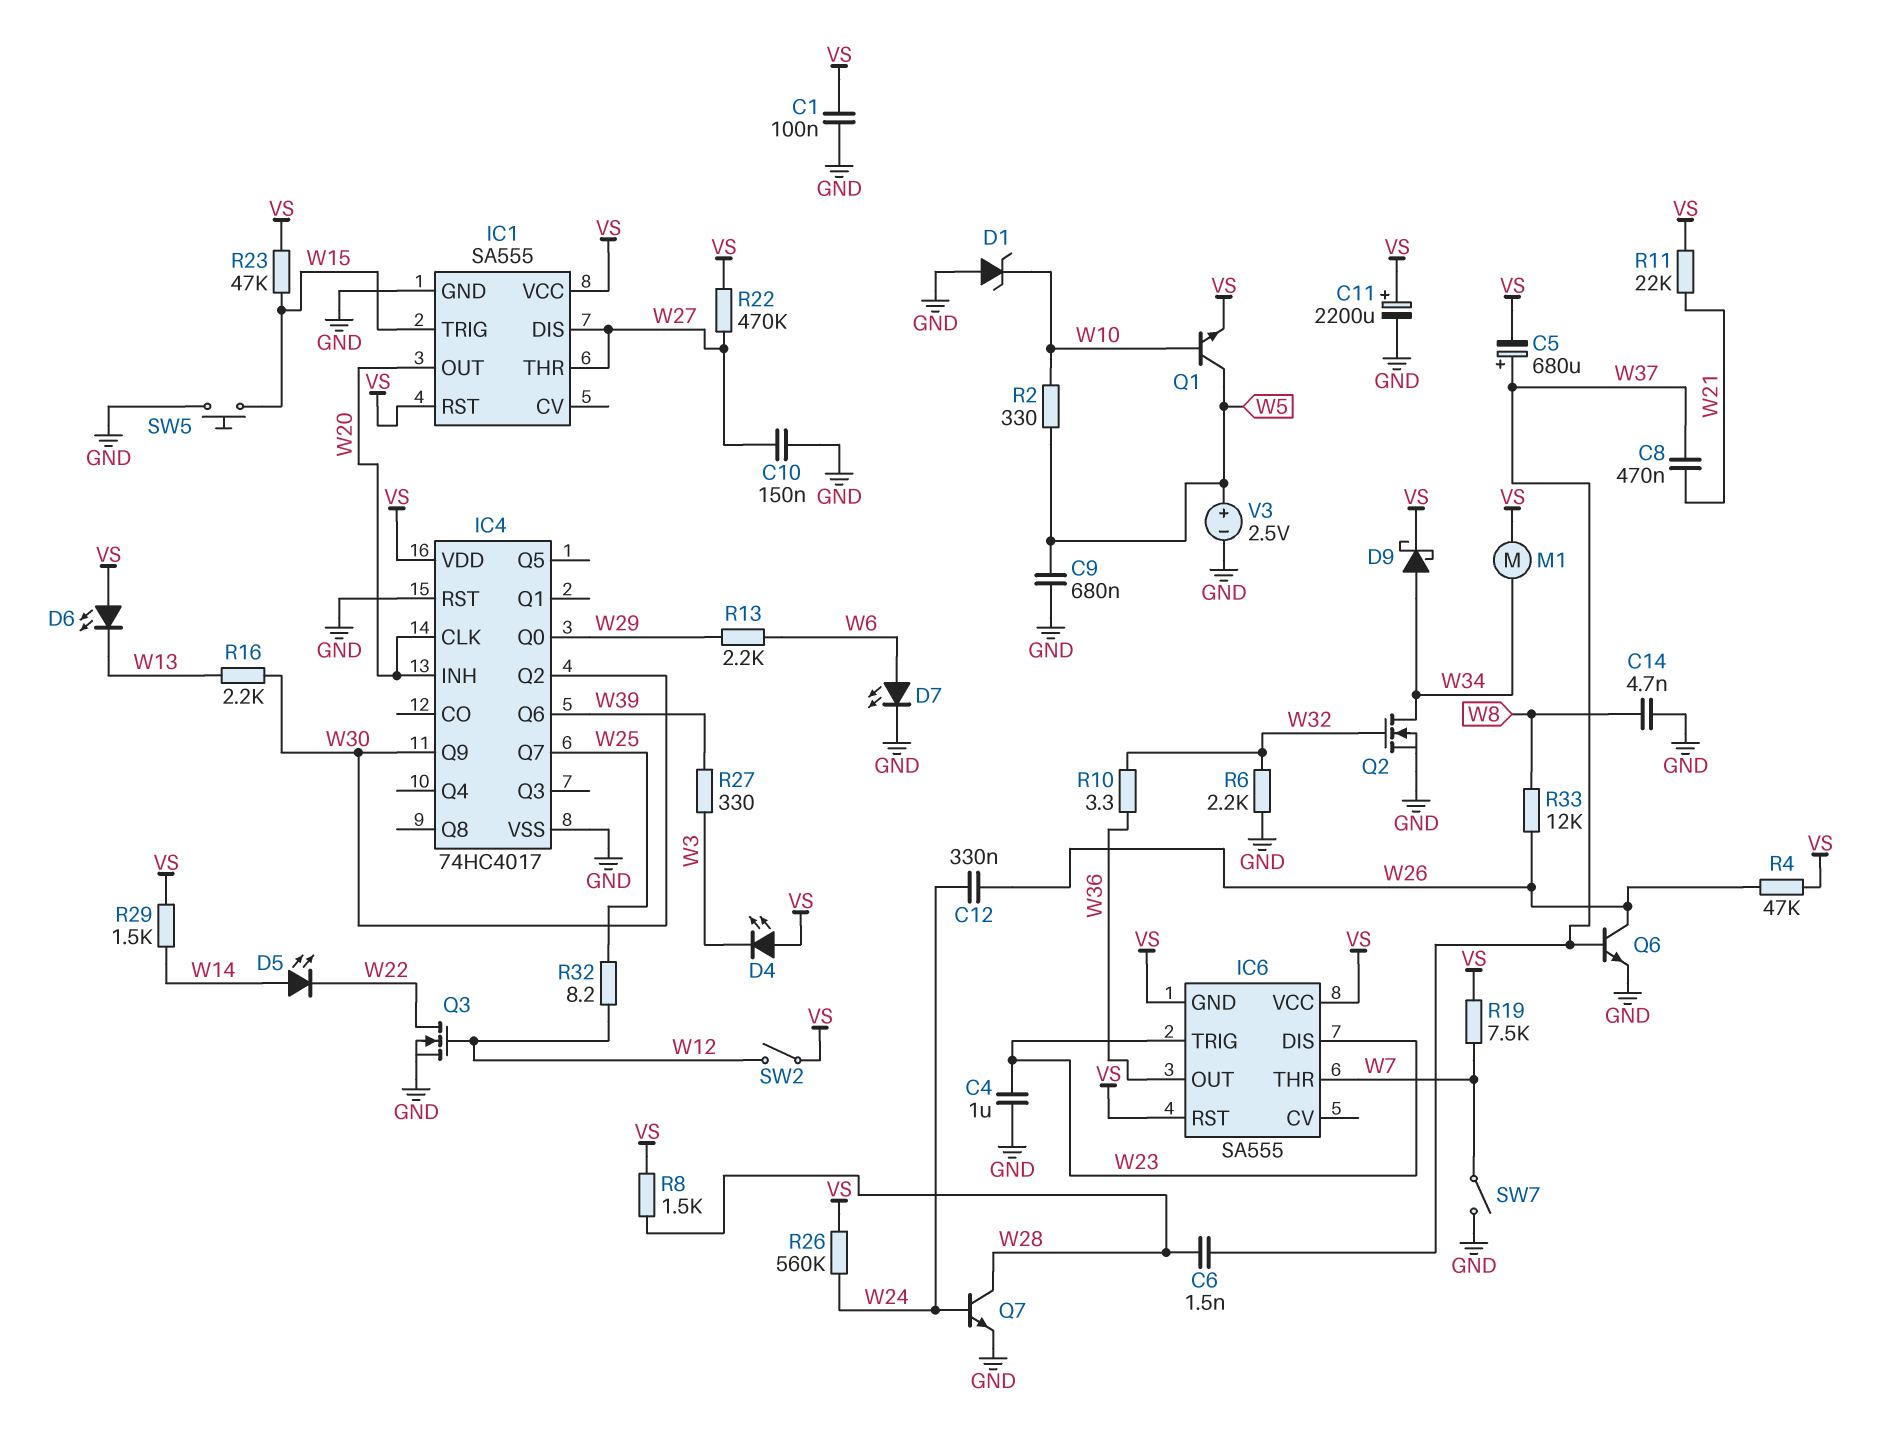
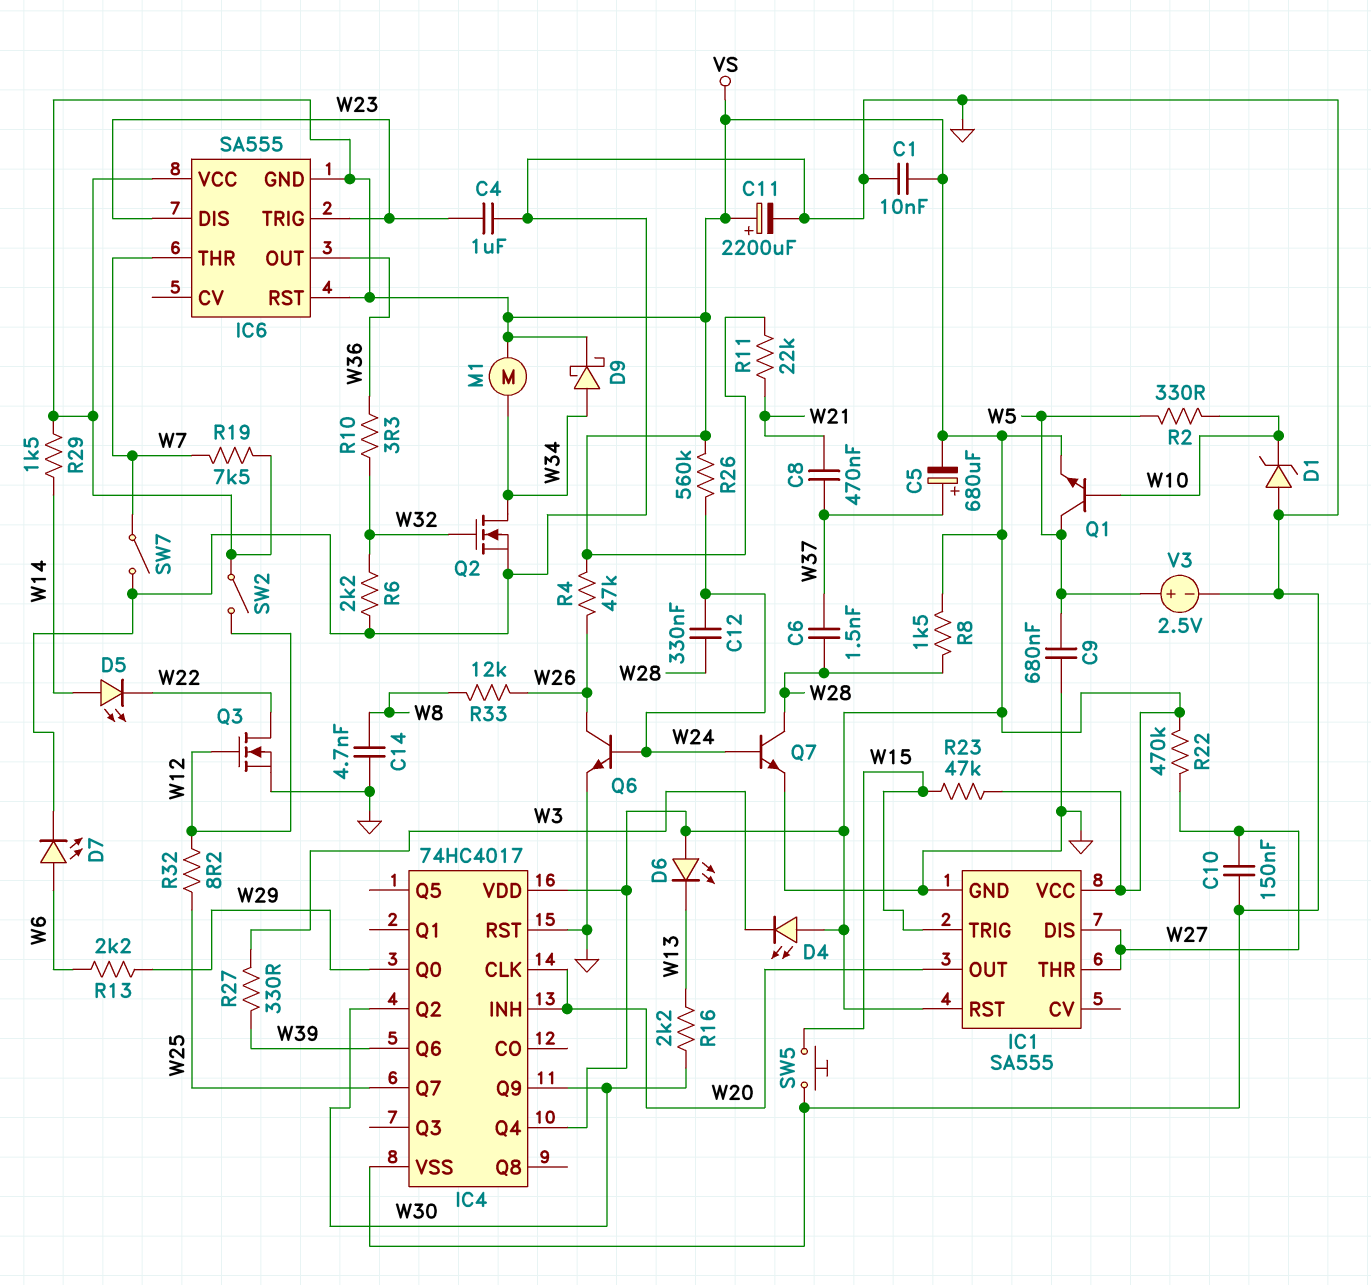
C1: 100nF (GND, VS) -> 10nF (GND, VS)
C12: 330nF (W24, W26) -> 330nF (W24, W28)
IC4 pin Q4: none -> VS
Q6: NPN (B W37, C W26, E GND) -> NPN (B W24, C W26, E GND)

